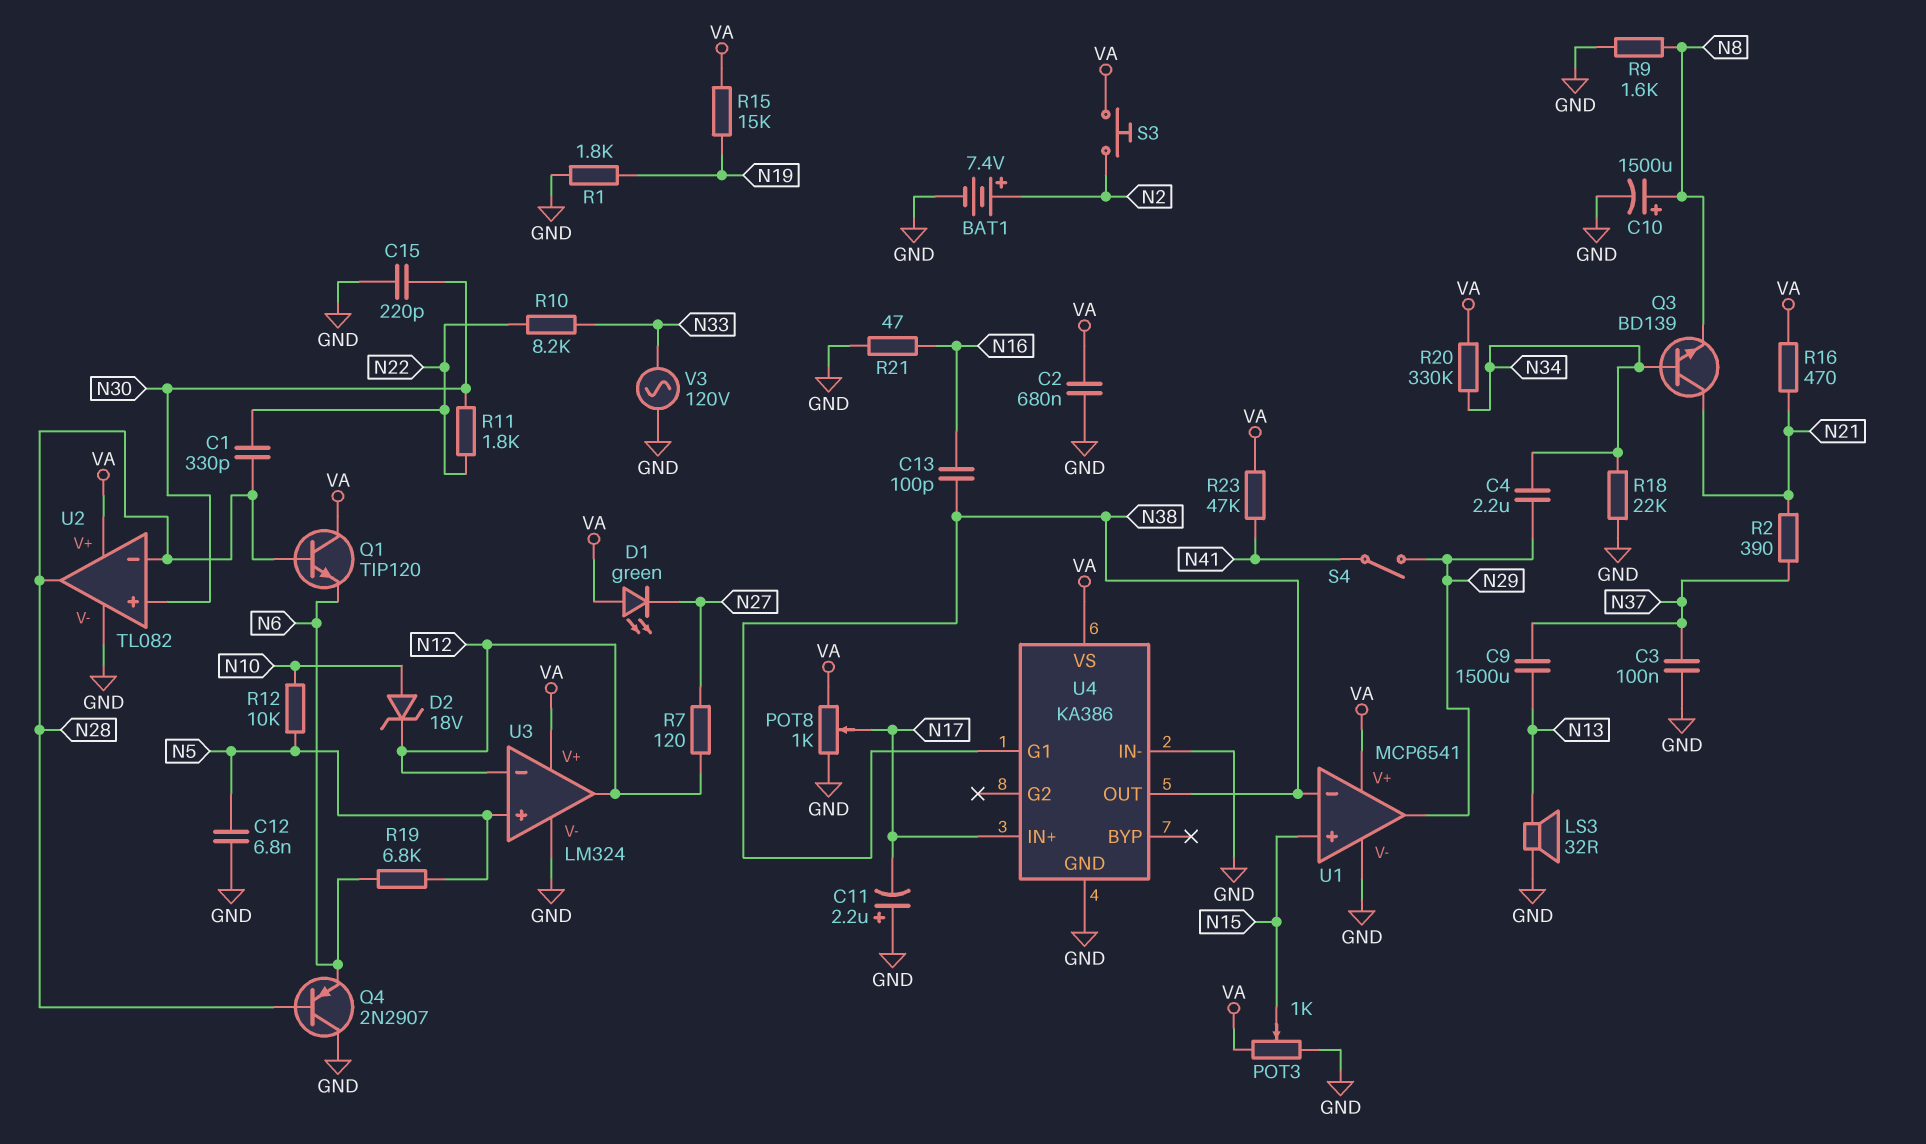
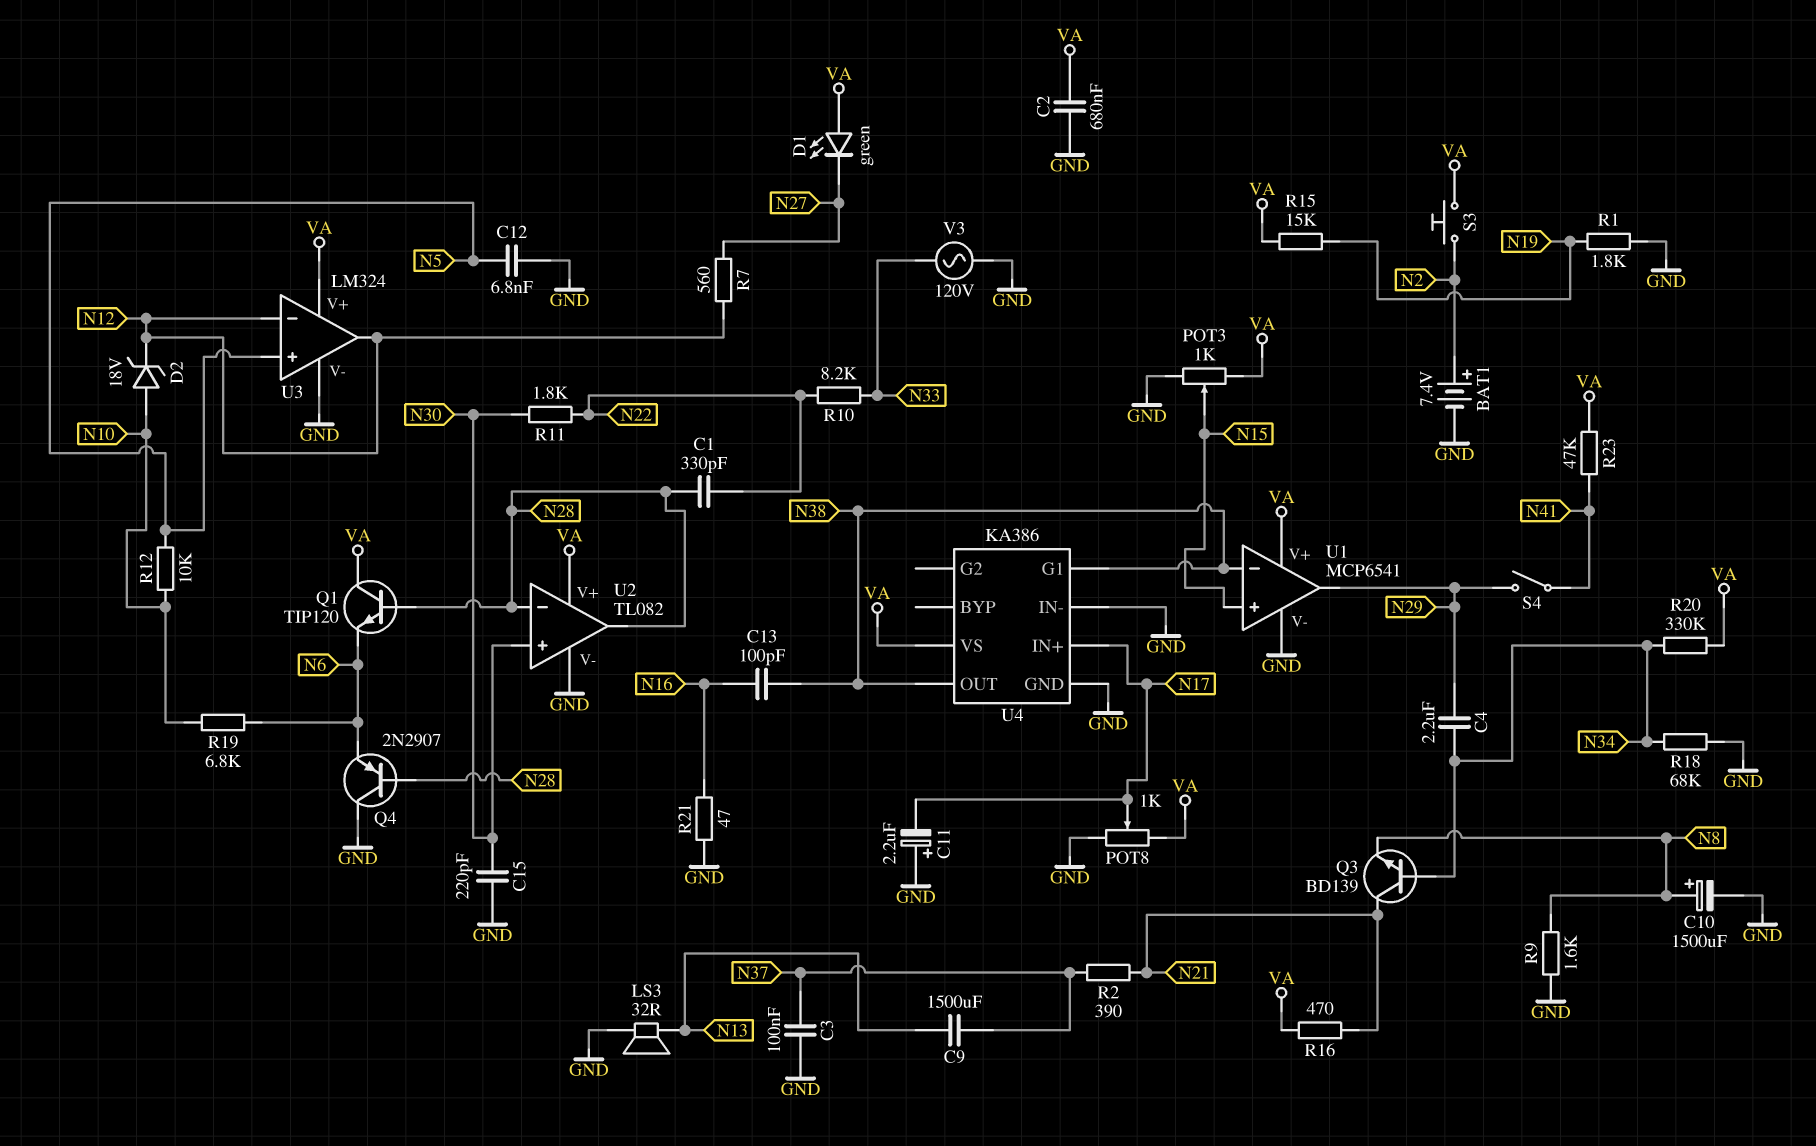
R7: 120 (N12, N27) -> 560 (N12, N27)
R18: 22k (GND, N34) -> 68k (GND, N34)
R19: 6.8k (N5, N6) -> 6.8k (N6, N10)

